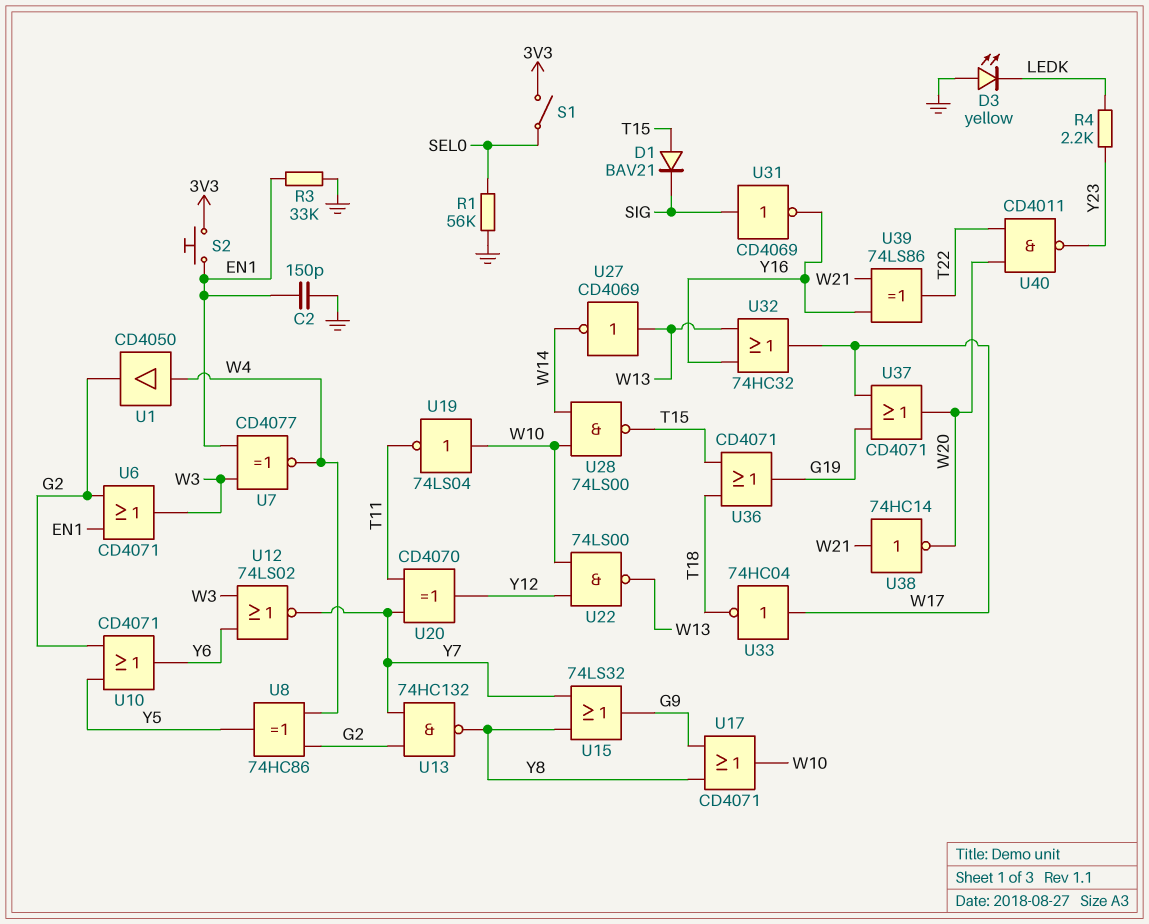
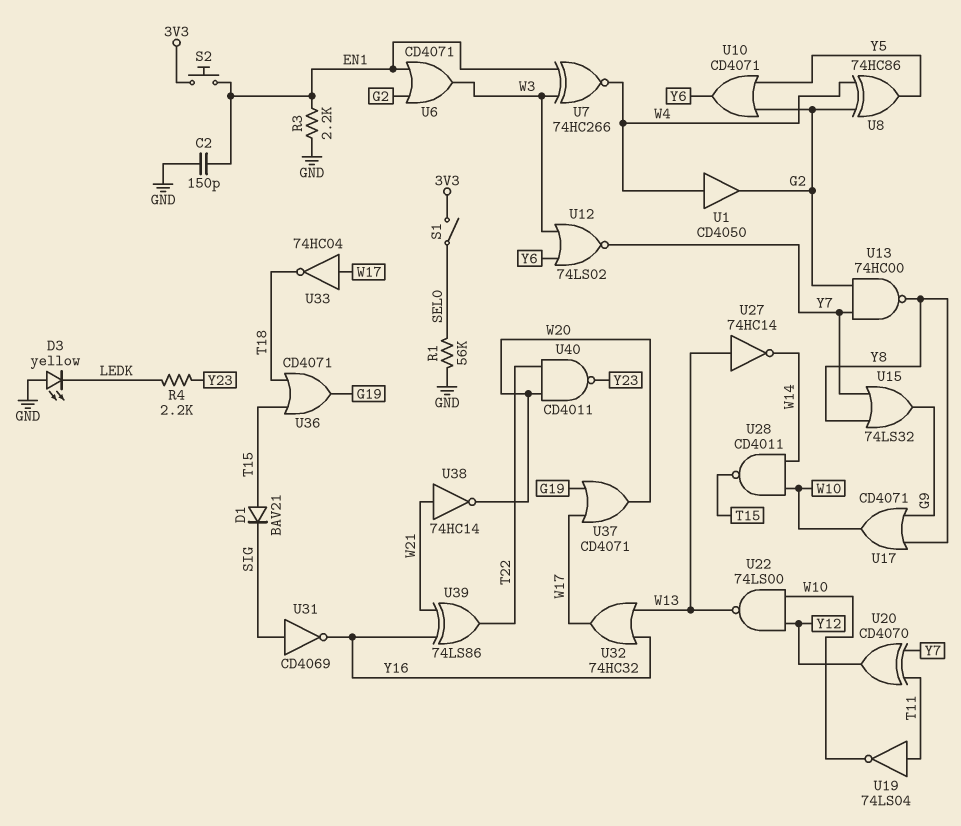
R3: 33k (EN1, GND) -> 2.2k (EN1, GND)
U7: XNOR CD4077 (in EN1, in W3, out W4) -> XNOR 74HC266 (in EN1, in W3, out W4)
U13: NAND 74HC132 (in G2, in Y7, out Y8) -> NAND 74HC00 (in G2, in Y7, out Y8)
U19: NOT 74LS04 (in W10, out T11) -> NOT 74LS04 (in T11, out W10)
U27: NOT CD4069 (in W13, out W14) -> NOT 74HC14 (in W13, out W14)
U28: NAND 74LS00 (in W10, in W14, out T15) -> NAND CD4011 (in W10, in W14, out T15)

